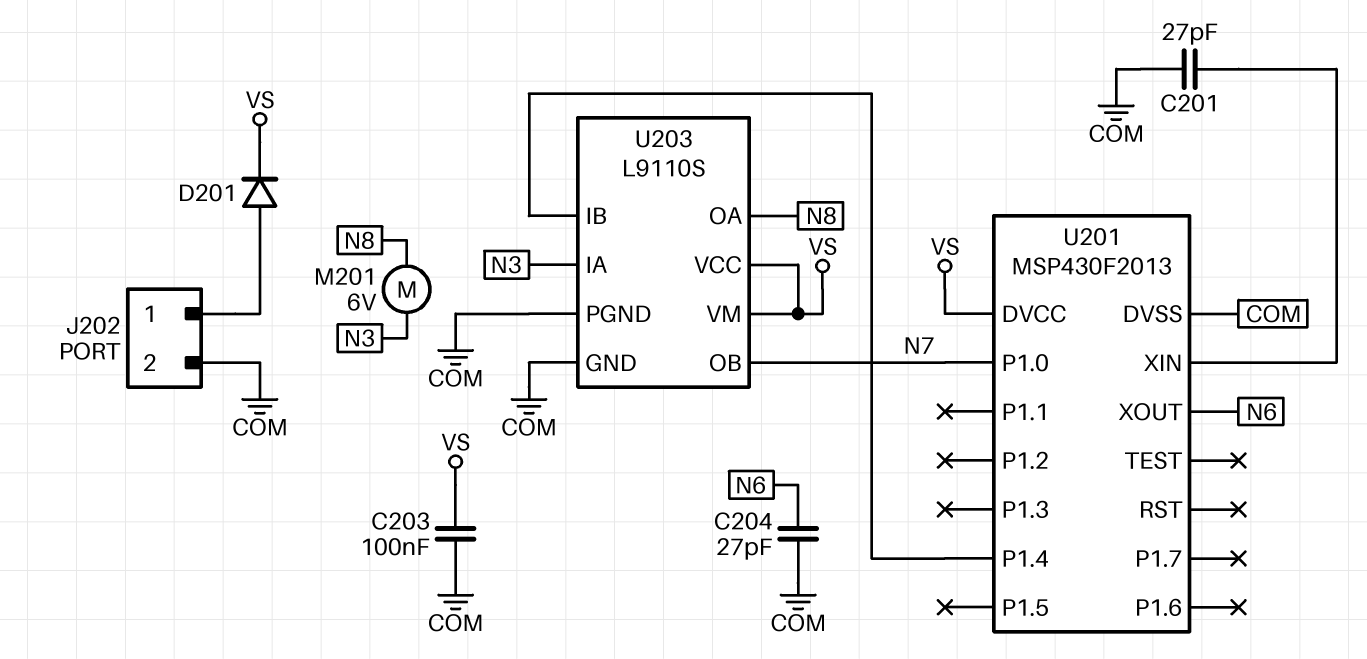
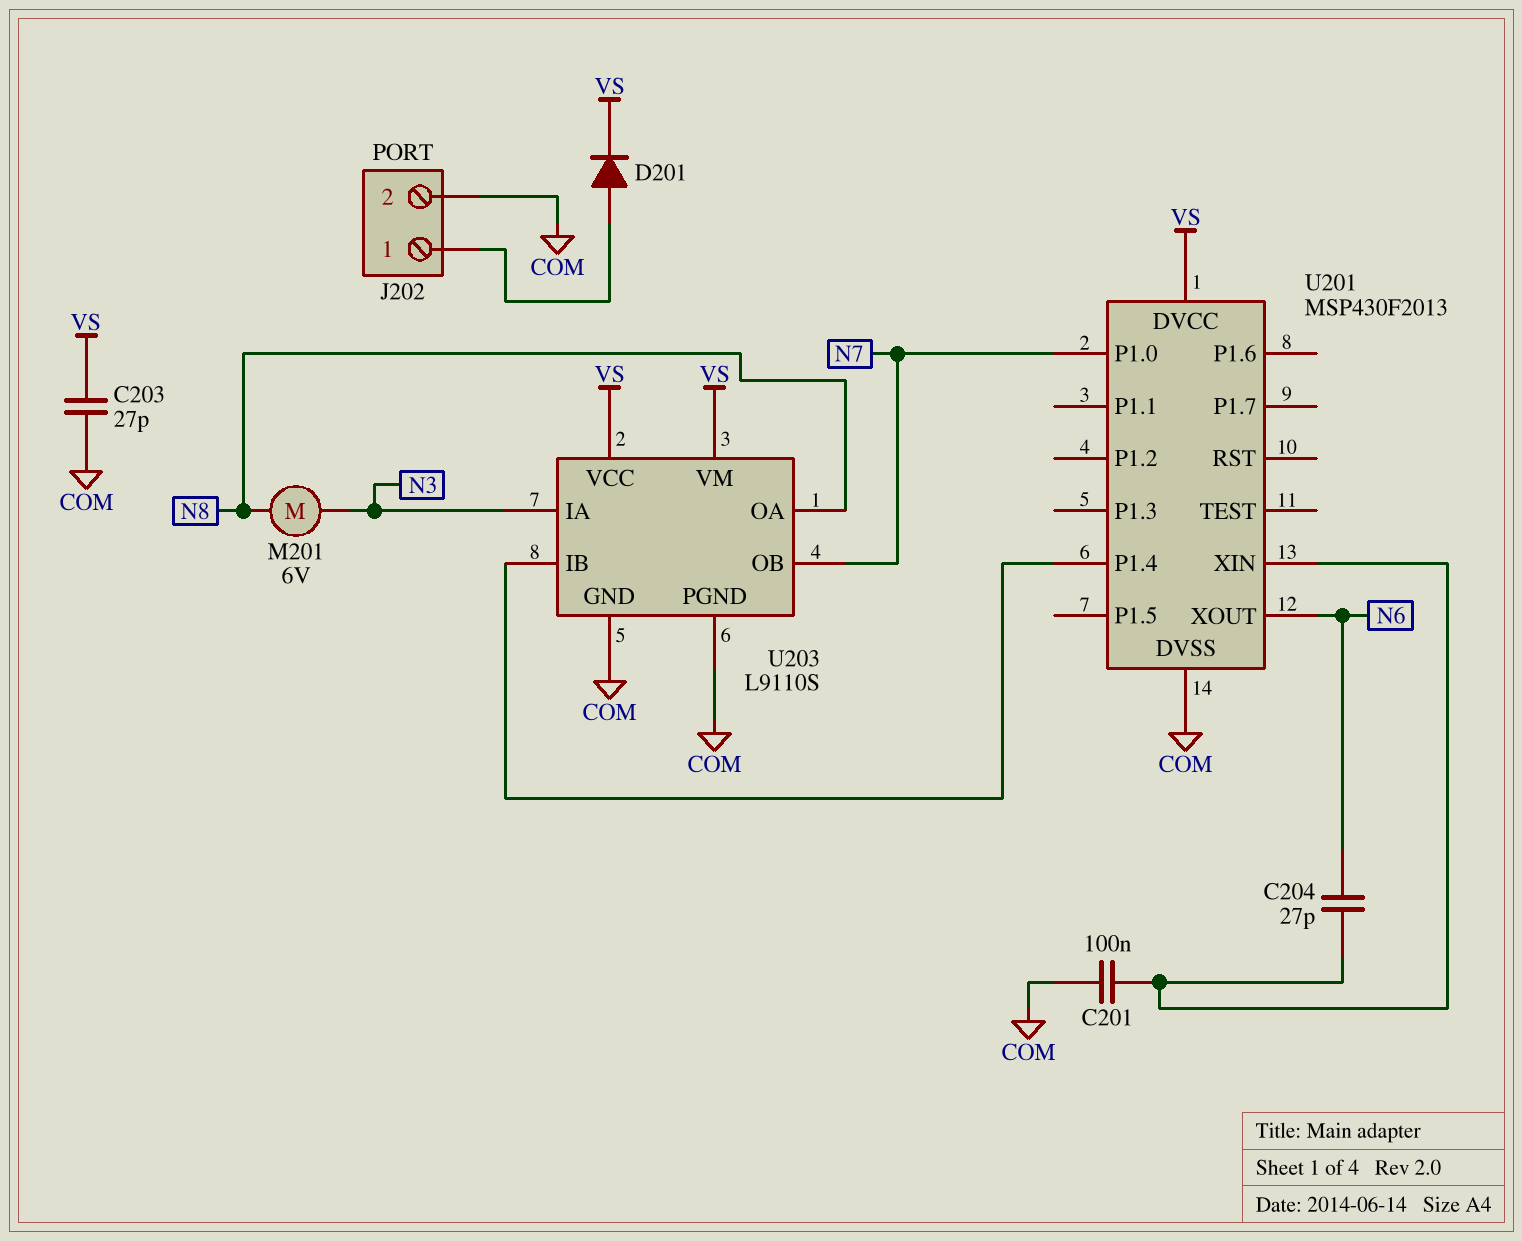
C201: 27pF (COM, U201/XIN) -> 100nF (COM, U201/XIN)
C203: 100nF (COM, VS) -> 27pF (COM, VS)
C204: 27pF (COM, N6) -> 27pF (N6, U201/XIN)

